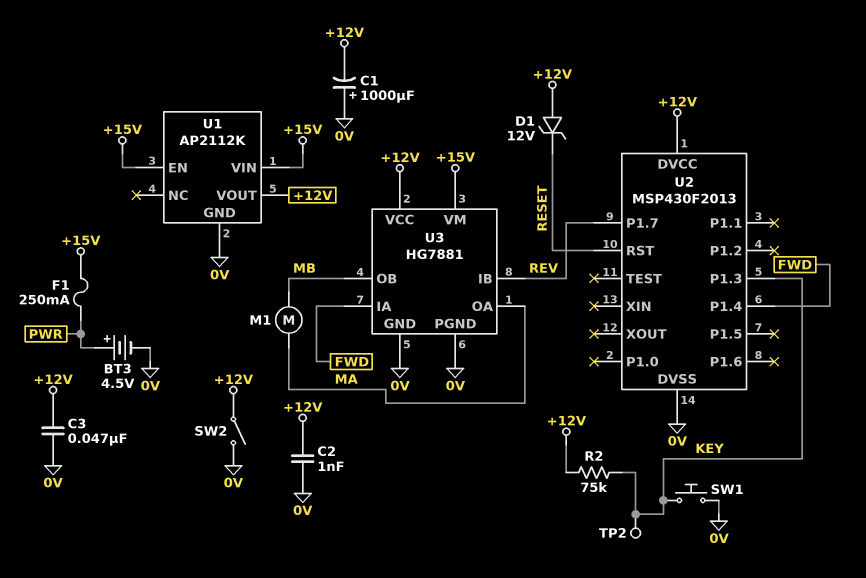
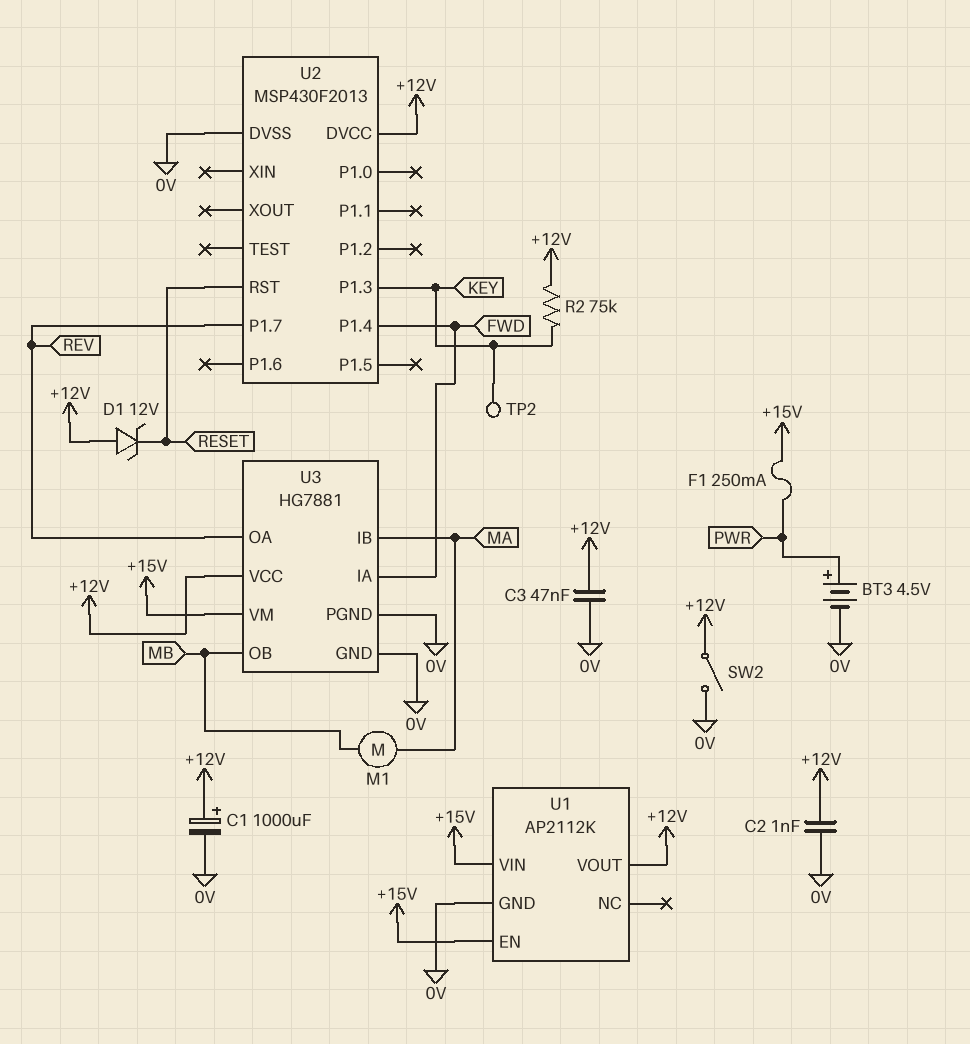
C1: 1000uF (plus 0V, minus +12V) -> 1000uF (plus +12V, minus 0V)
SW1: button (0V, KEY) -> none
U3 pin IB: REV -> MA
U3 pin OA: MA -> REV

